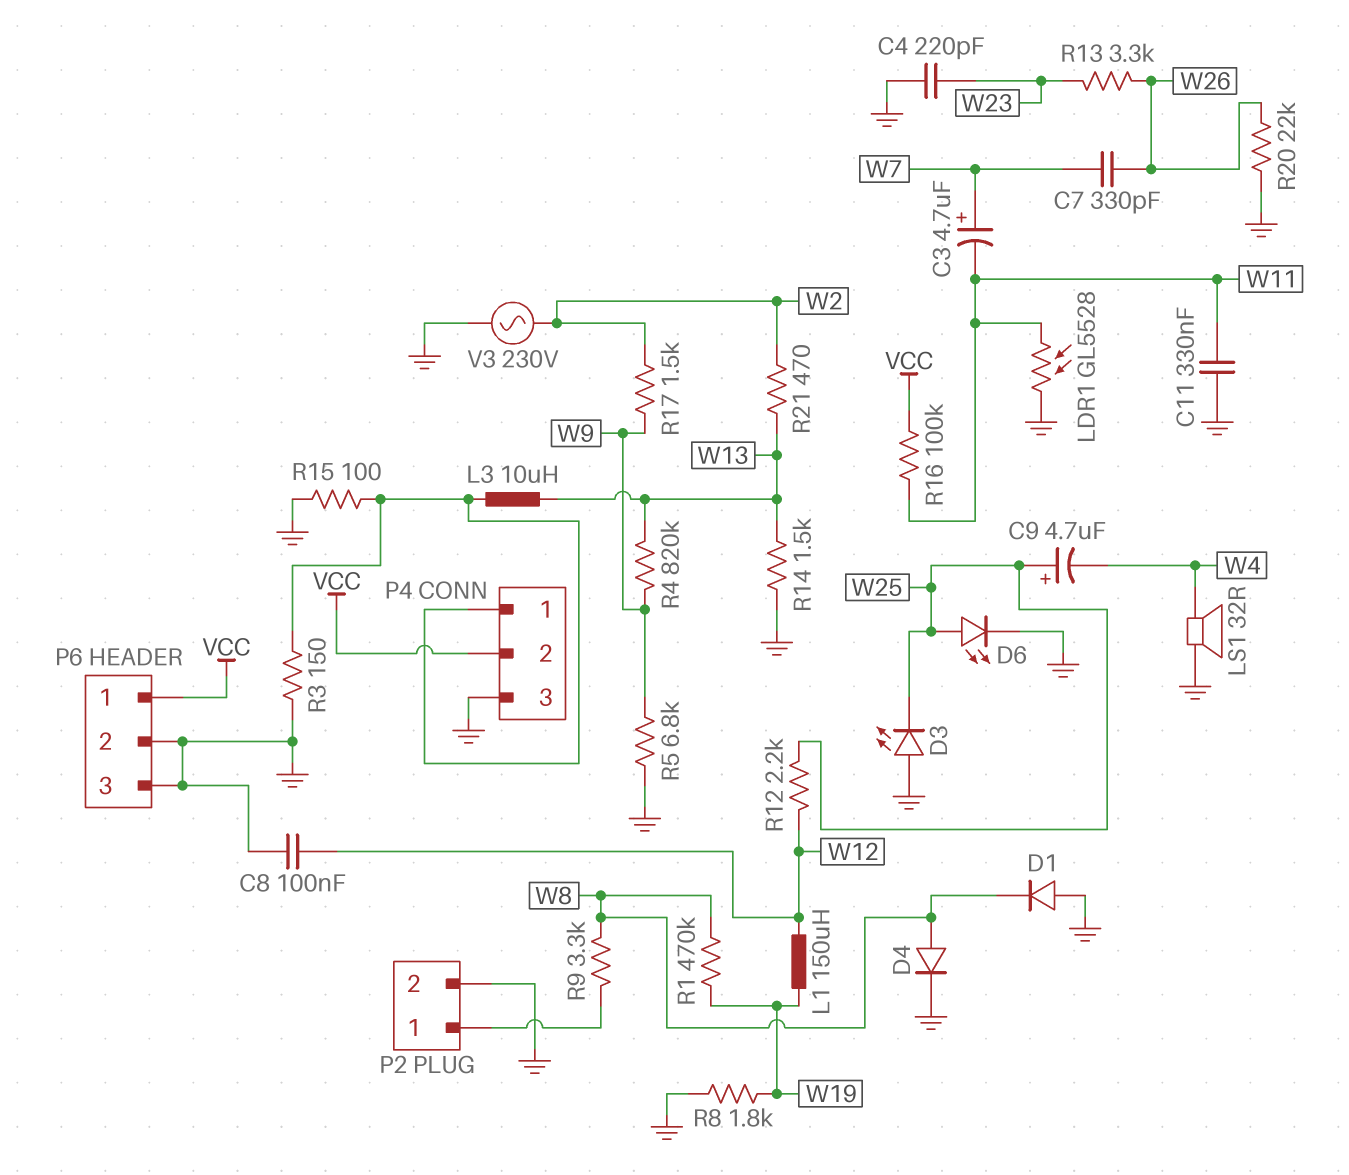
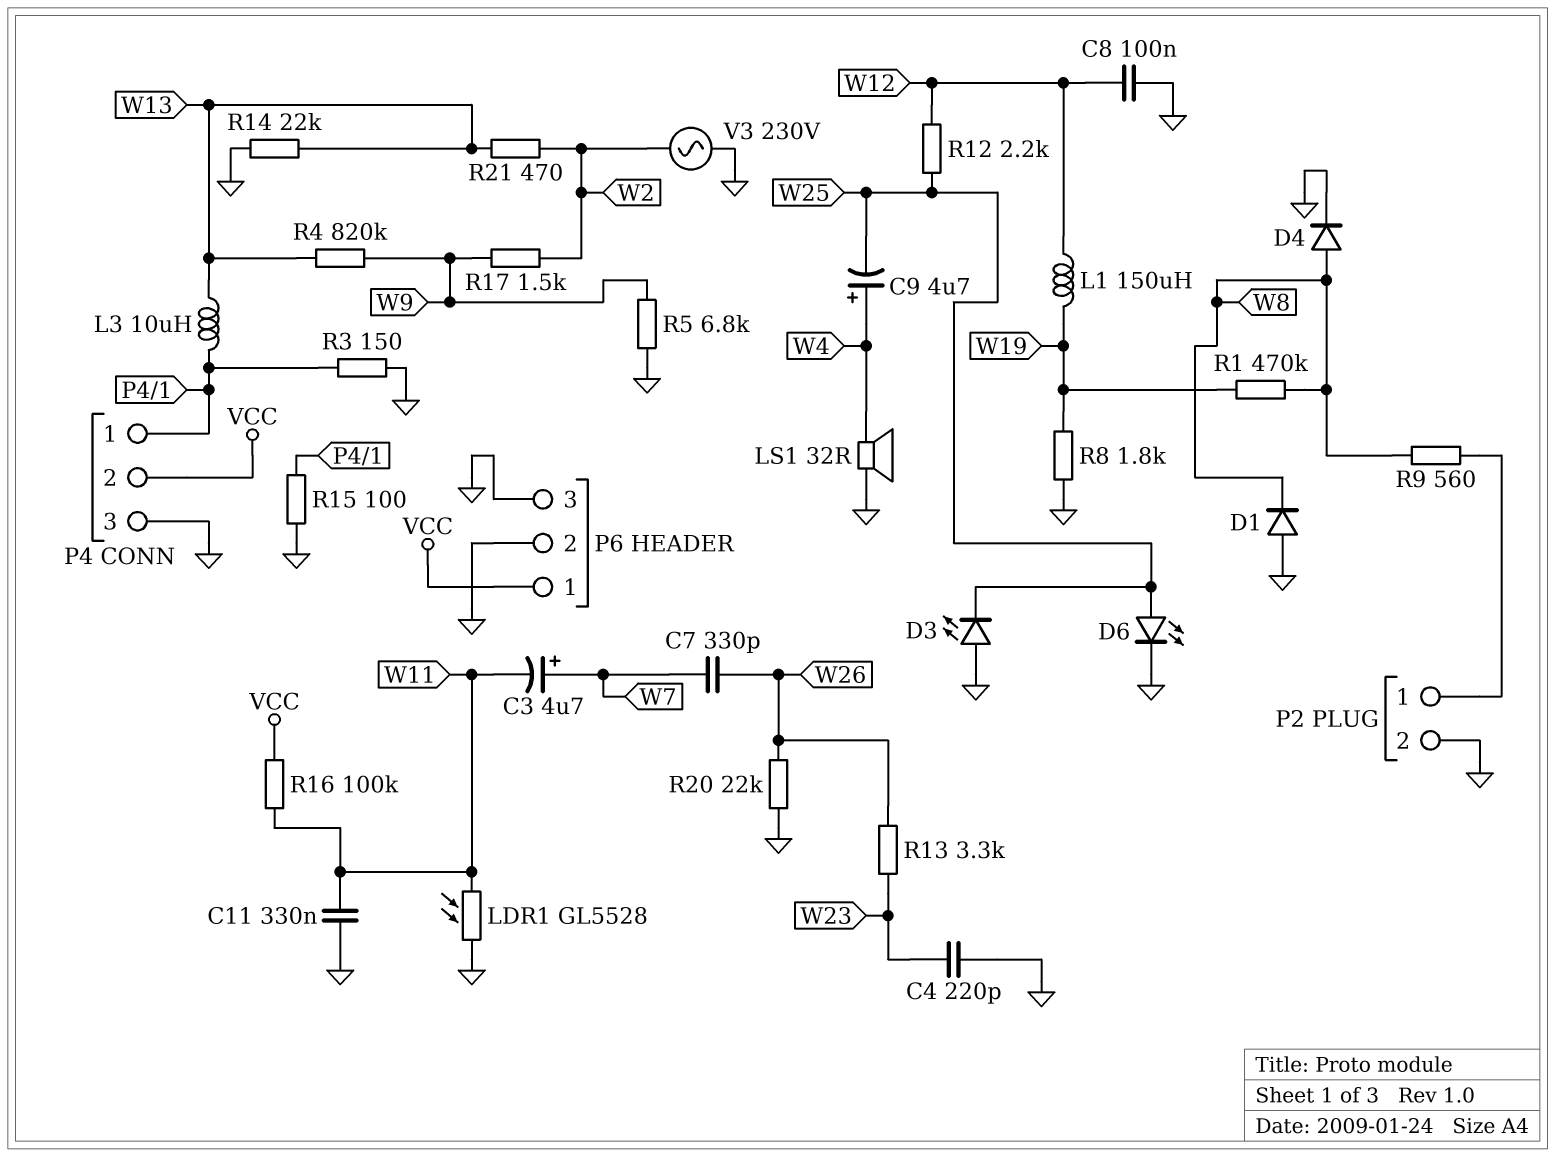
C9: 4.7uF (plus W25, minus W4) -> 4.7uF (plus W4, minus W25)
R9: 3.3k (P2/1, W8) -> 560 (P2/1, W8)
R14: 1.5k (GND, W13) -> 22k (GND, W13)

